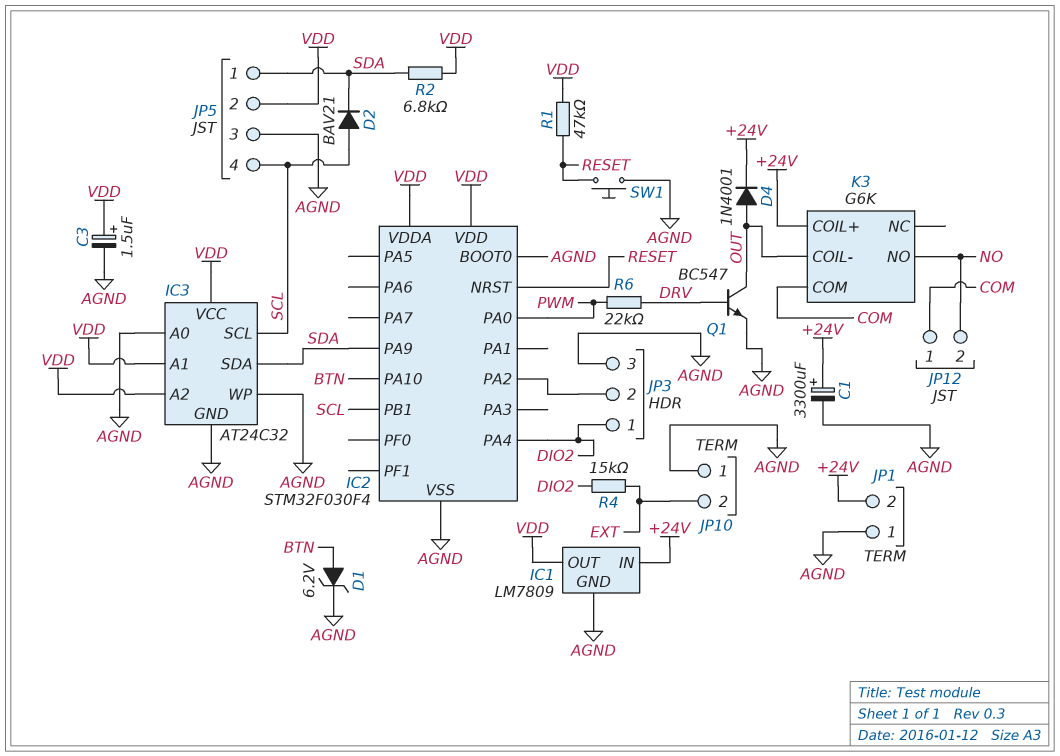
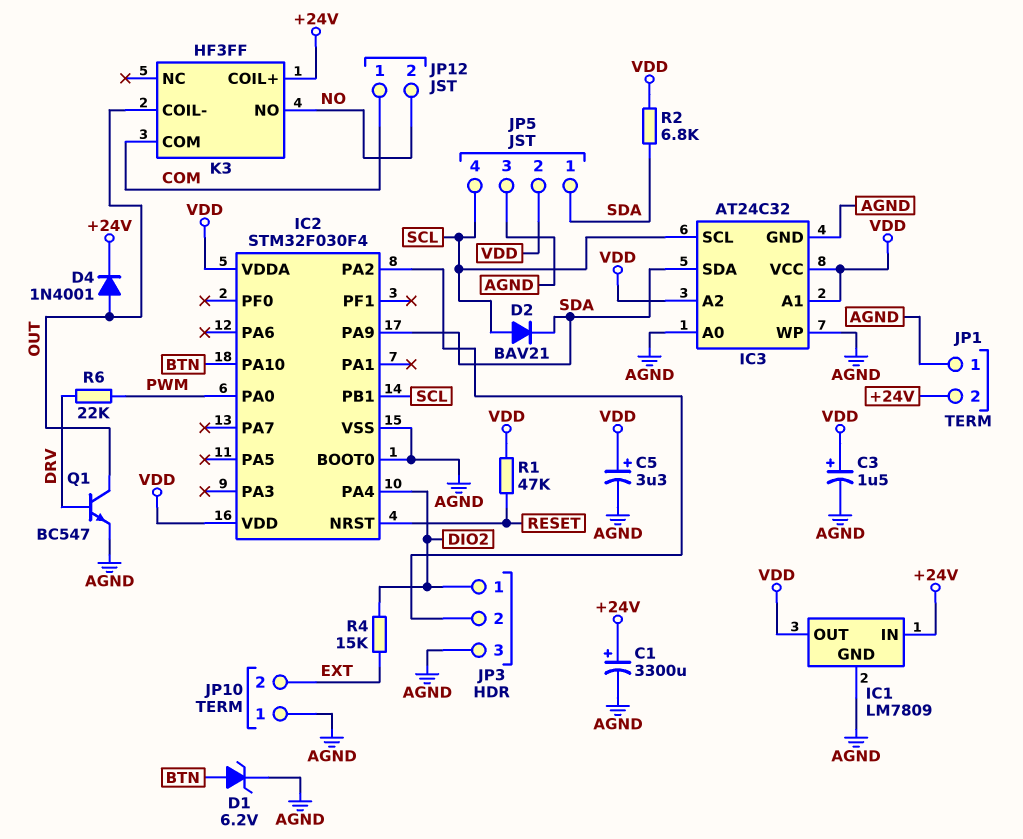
C5: none -> 3.3uF (plus VDD, minus AGND)
K3: G6K -> HF3FF
SW1: button (AGND, RESET) -> none

